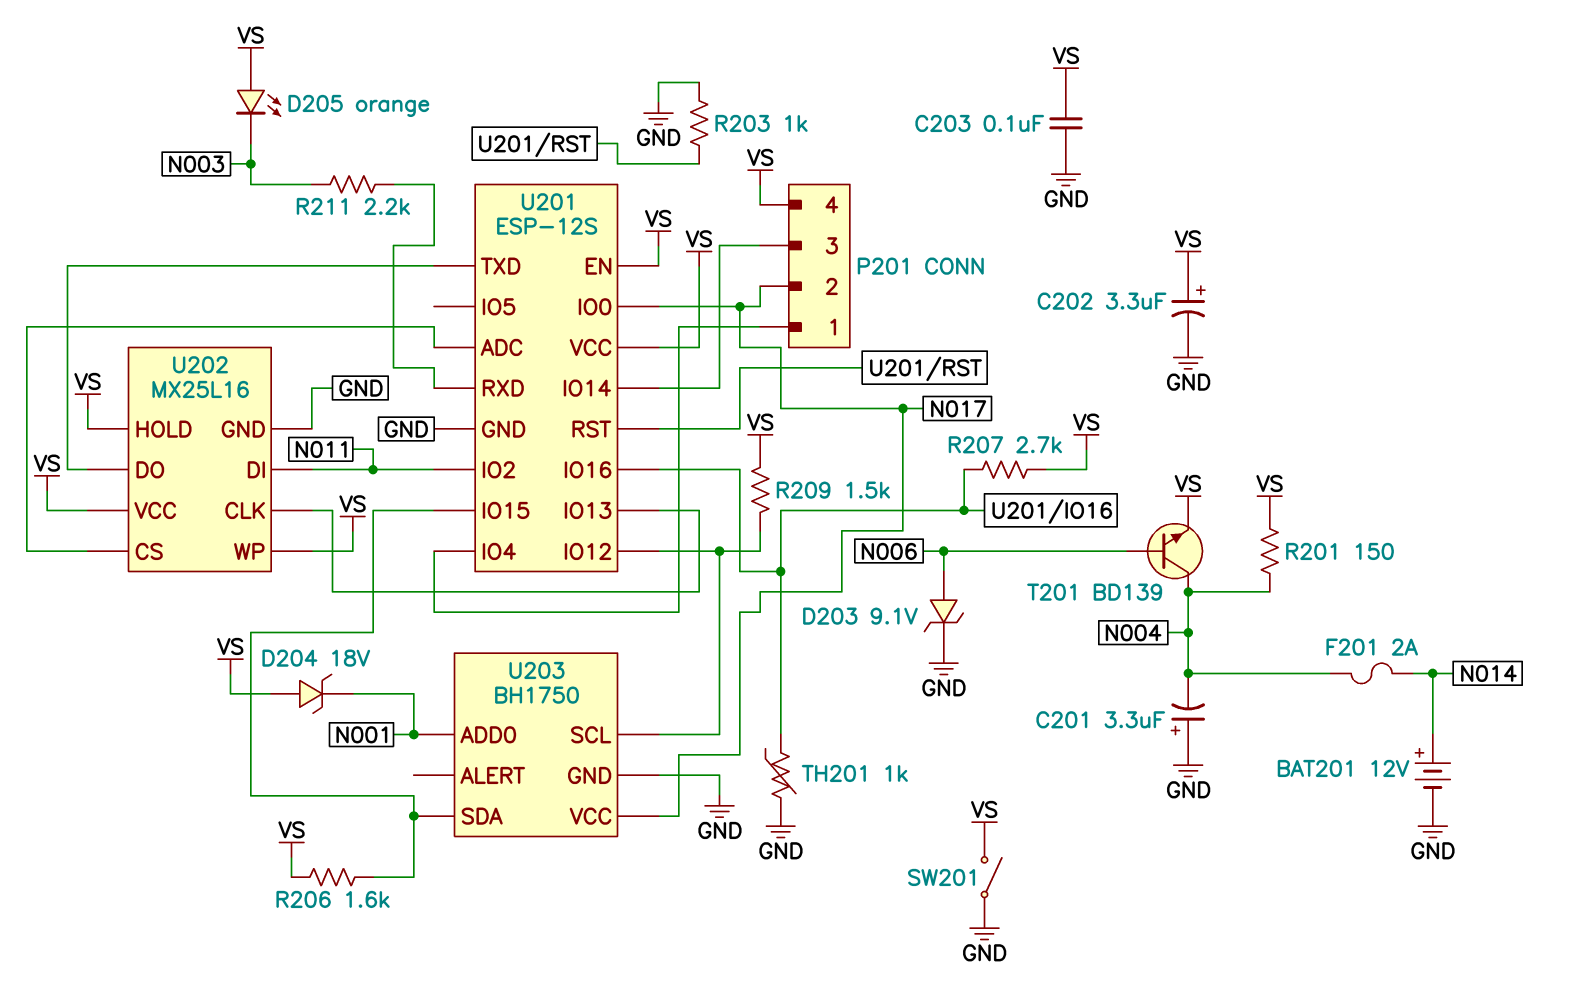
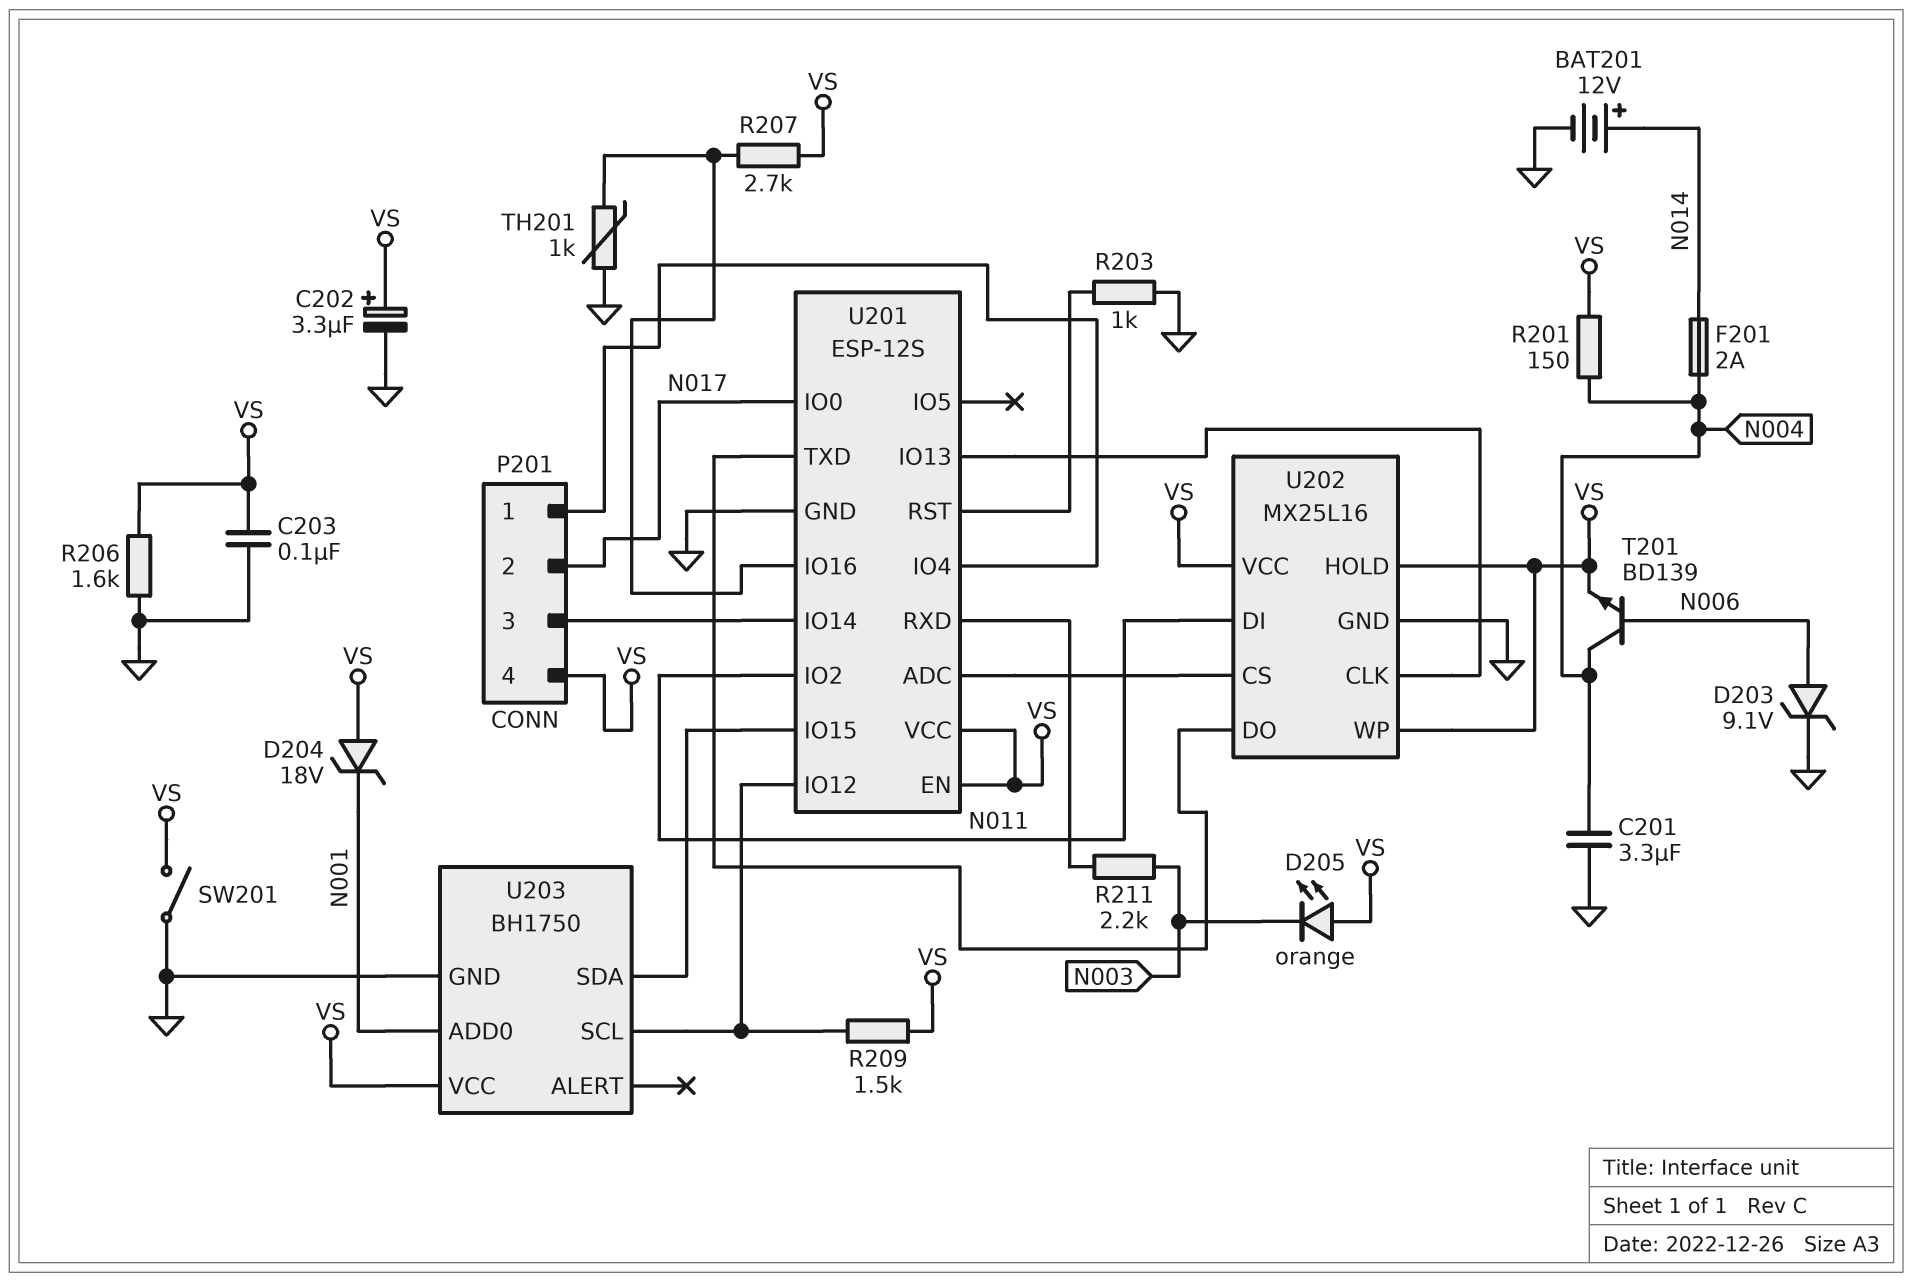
C201: 3.3uF (plus GND, minus N004) -> 3.3uF (GND, N004)
R206: 1.6k (U201/IO15, VS) -> 1.6k (GND, VS)
U203 pin VCC: N017 -> VS

